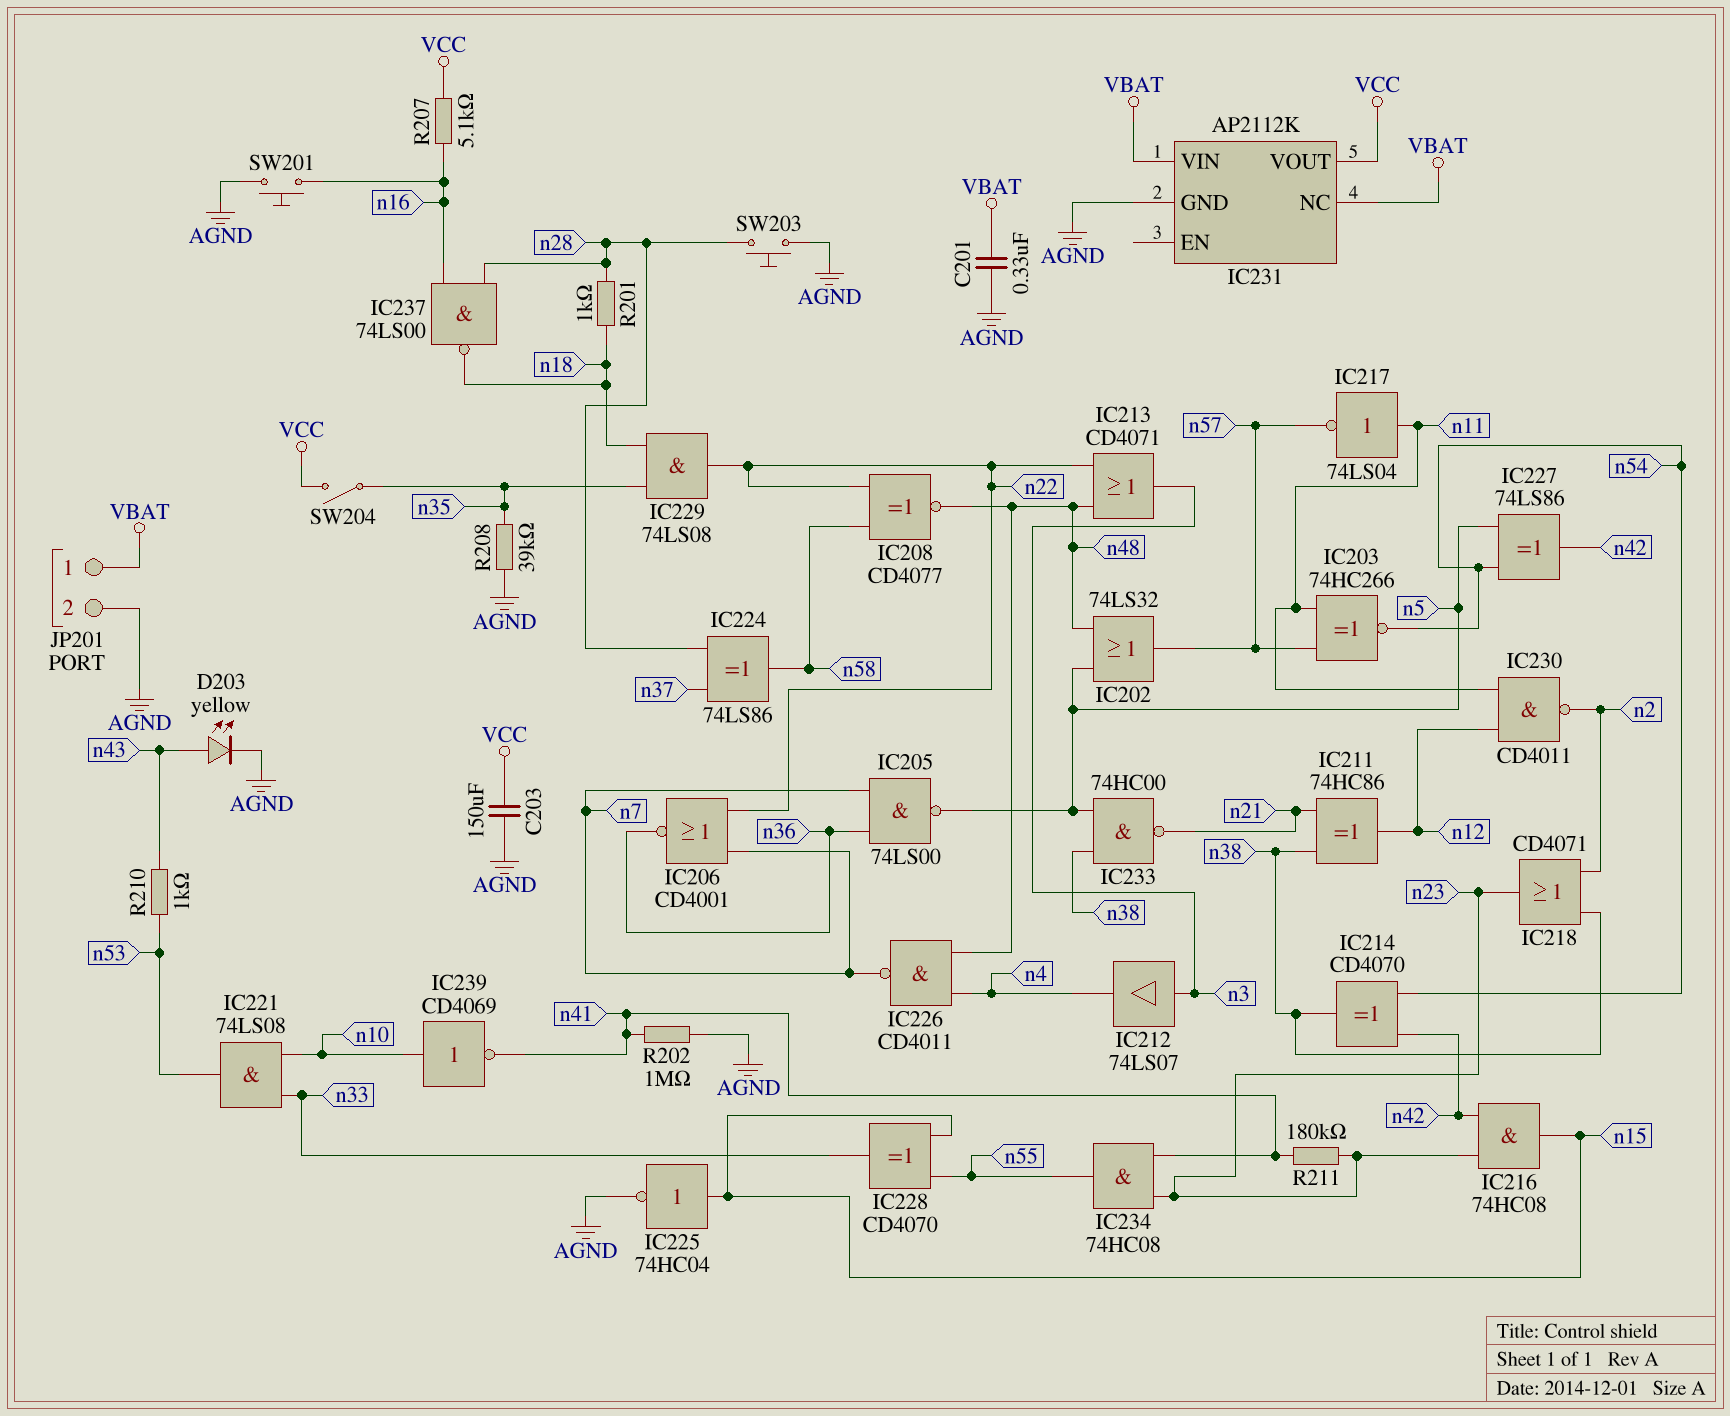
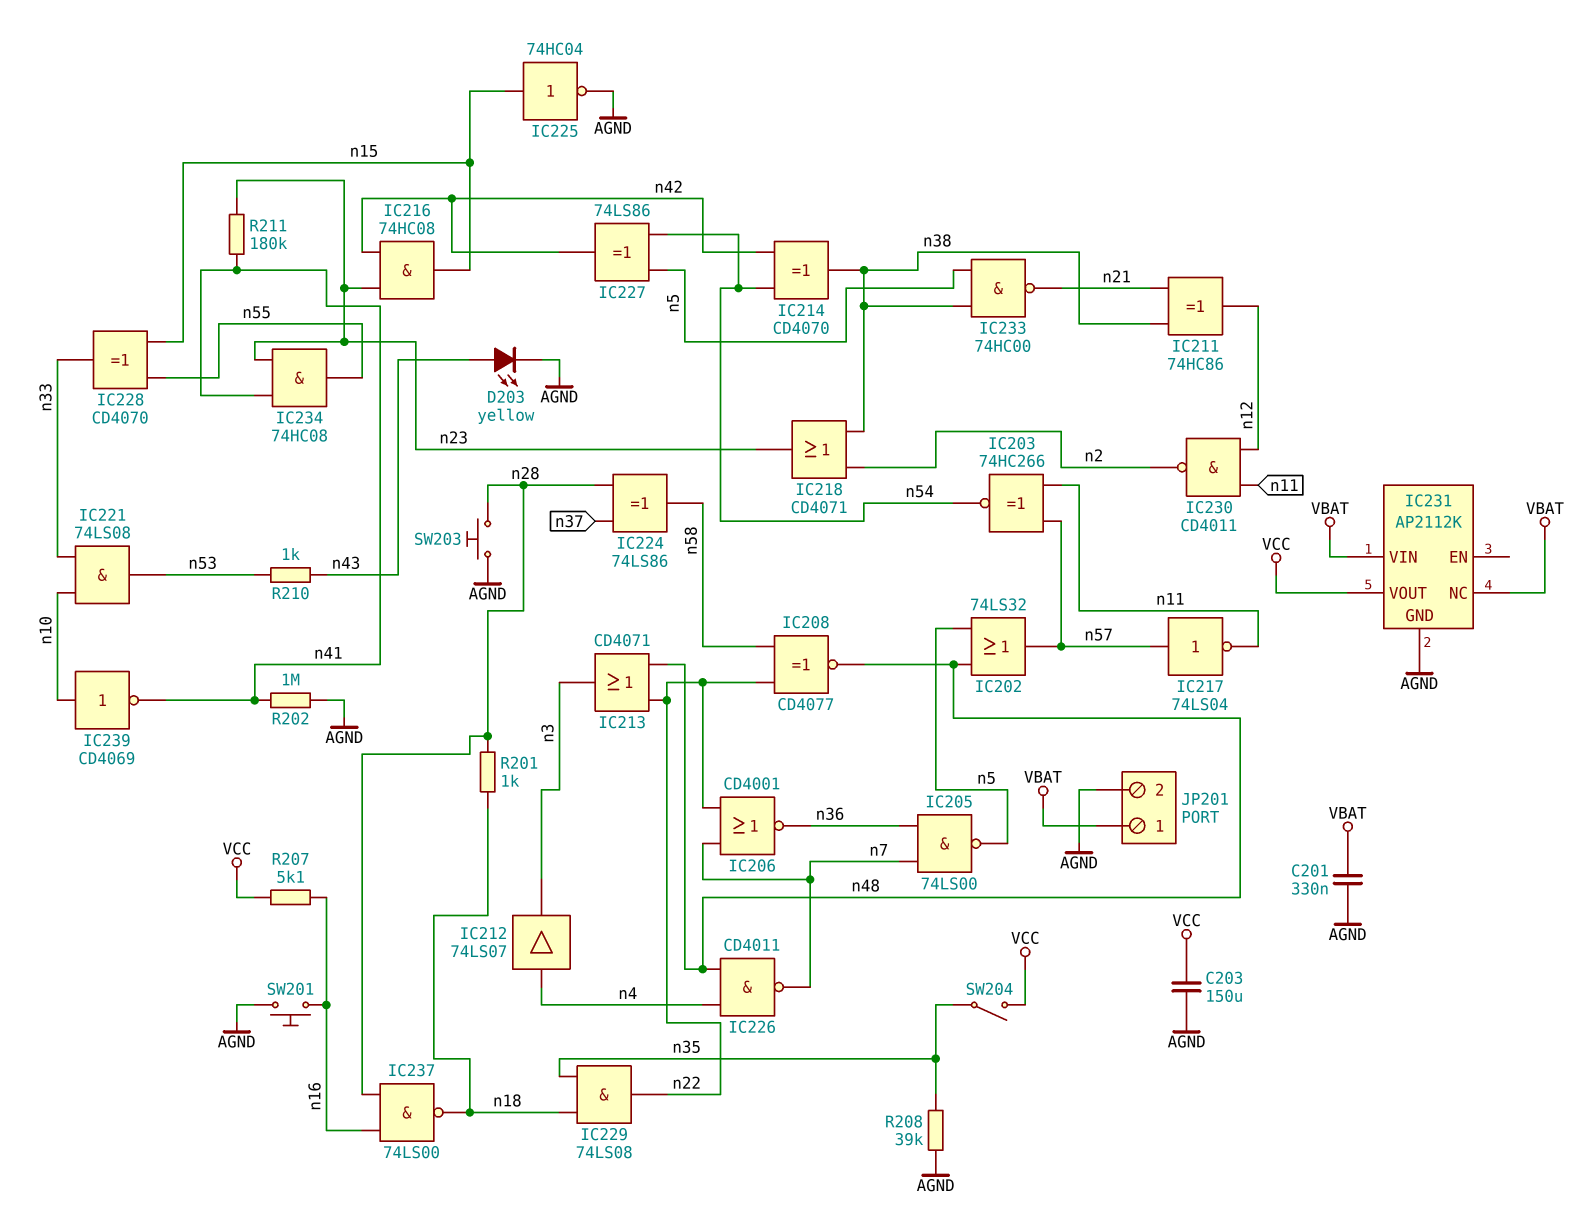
IC212: buffer 74LS07 (in n3, out n4) -> buffer 74LS07 (in n4, out n3)
IC217: NOT 74LS04 (in n11, out n57) -> NOT 74LS04 (in n57, out n11)

